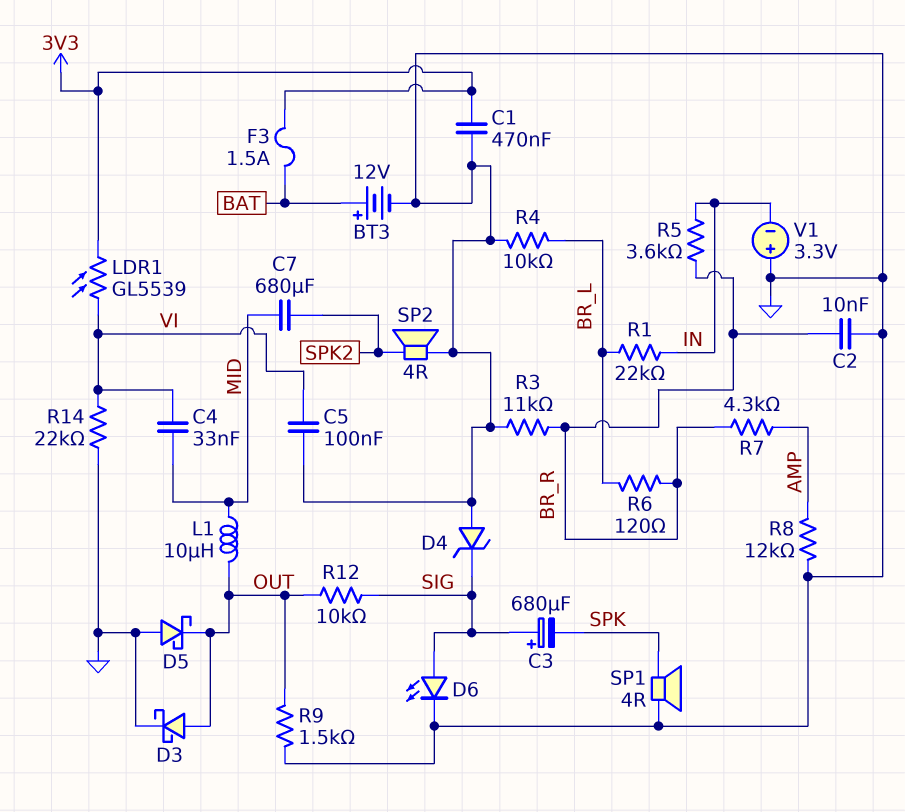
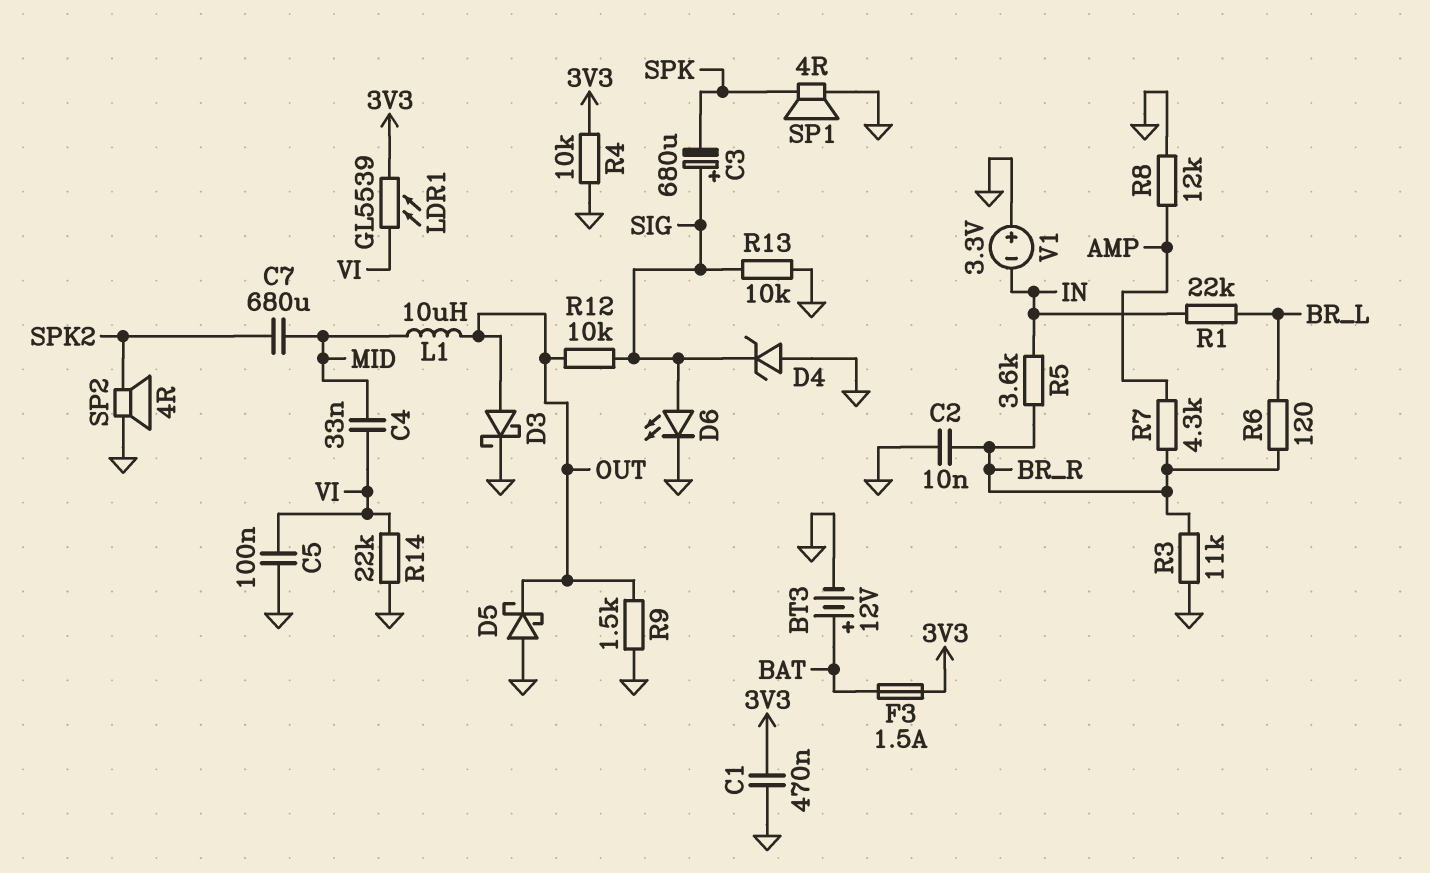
R4: 10k (BR_L, GND) -> 10k (3V3, GND)
R13: none -> 10k (GND, SIG)

